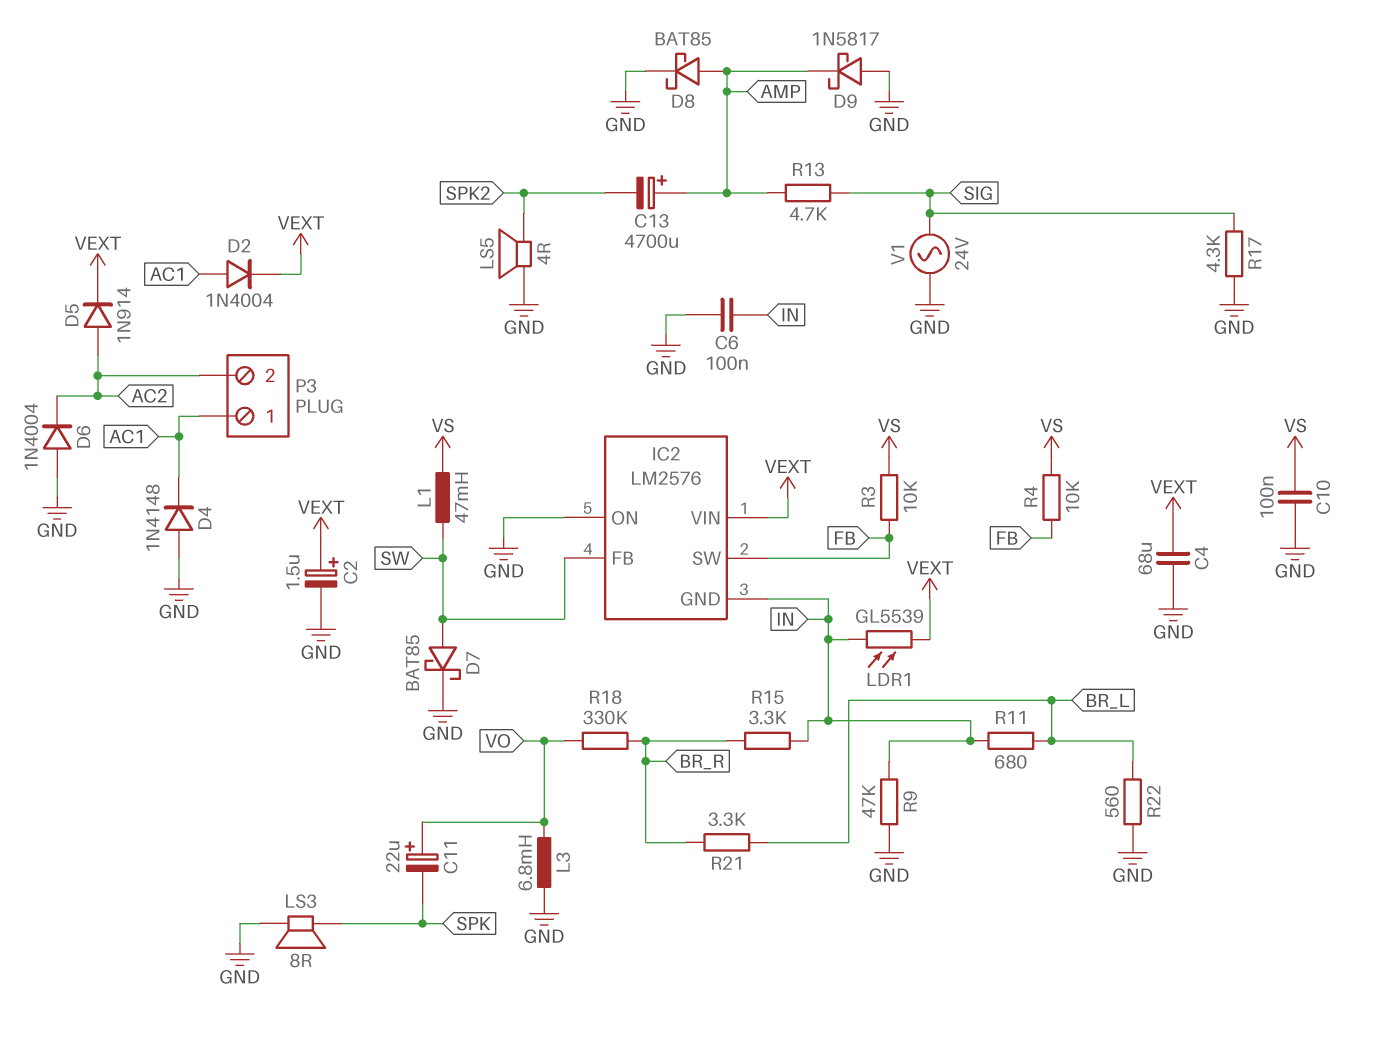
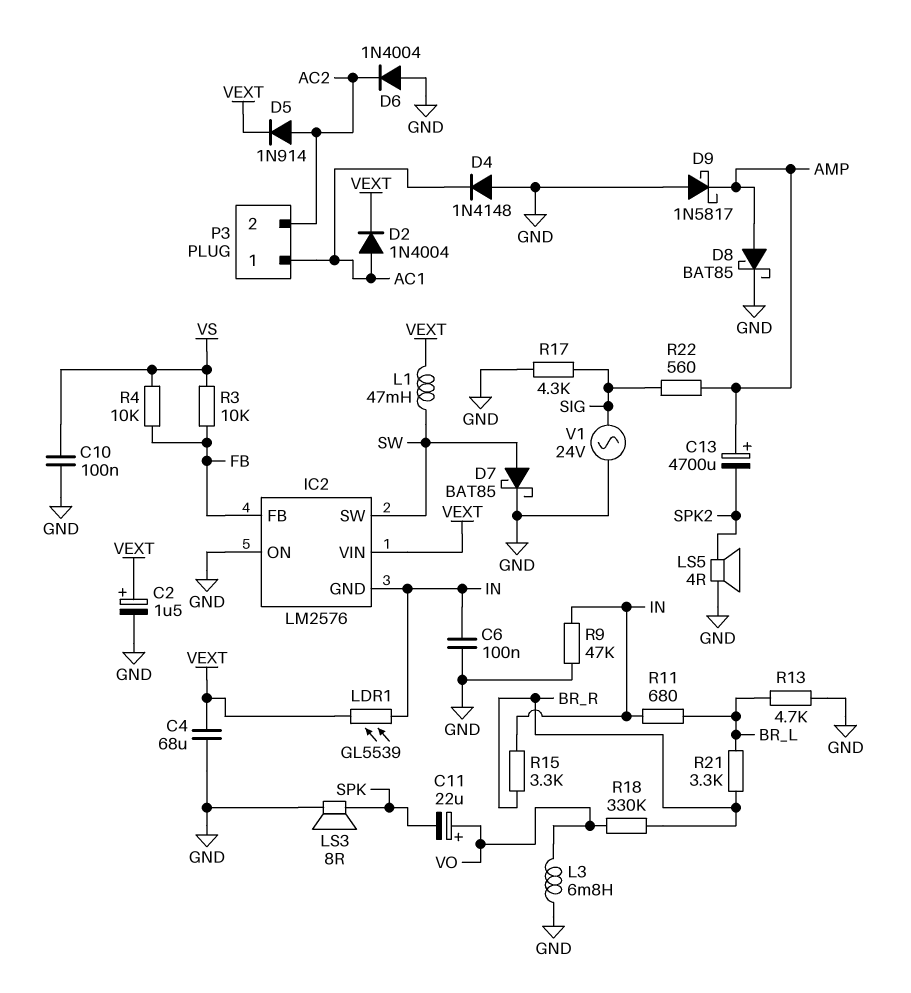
IC2 pin FB: SW -> FB
IC2 pin SW: FB -> SW
L1: 47mH (SW, VS) -> 47mH (SW, VEXT)
R13: 4.7k (AMP, SIG) -> 4.7k (BR_L, GND)
R22: 560 (BR_L, GND) -> 560 (AMP, SIG)

